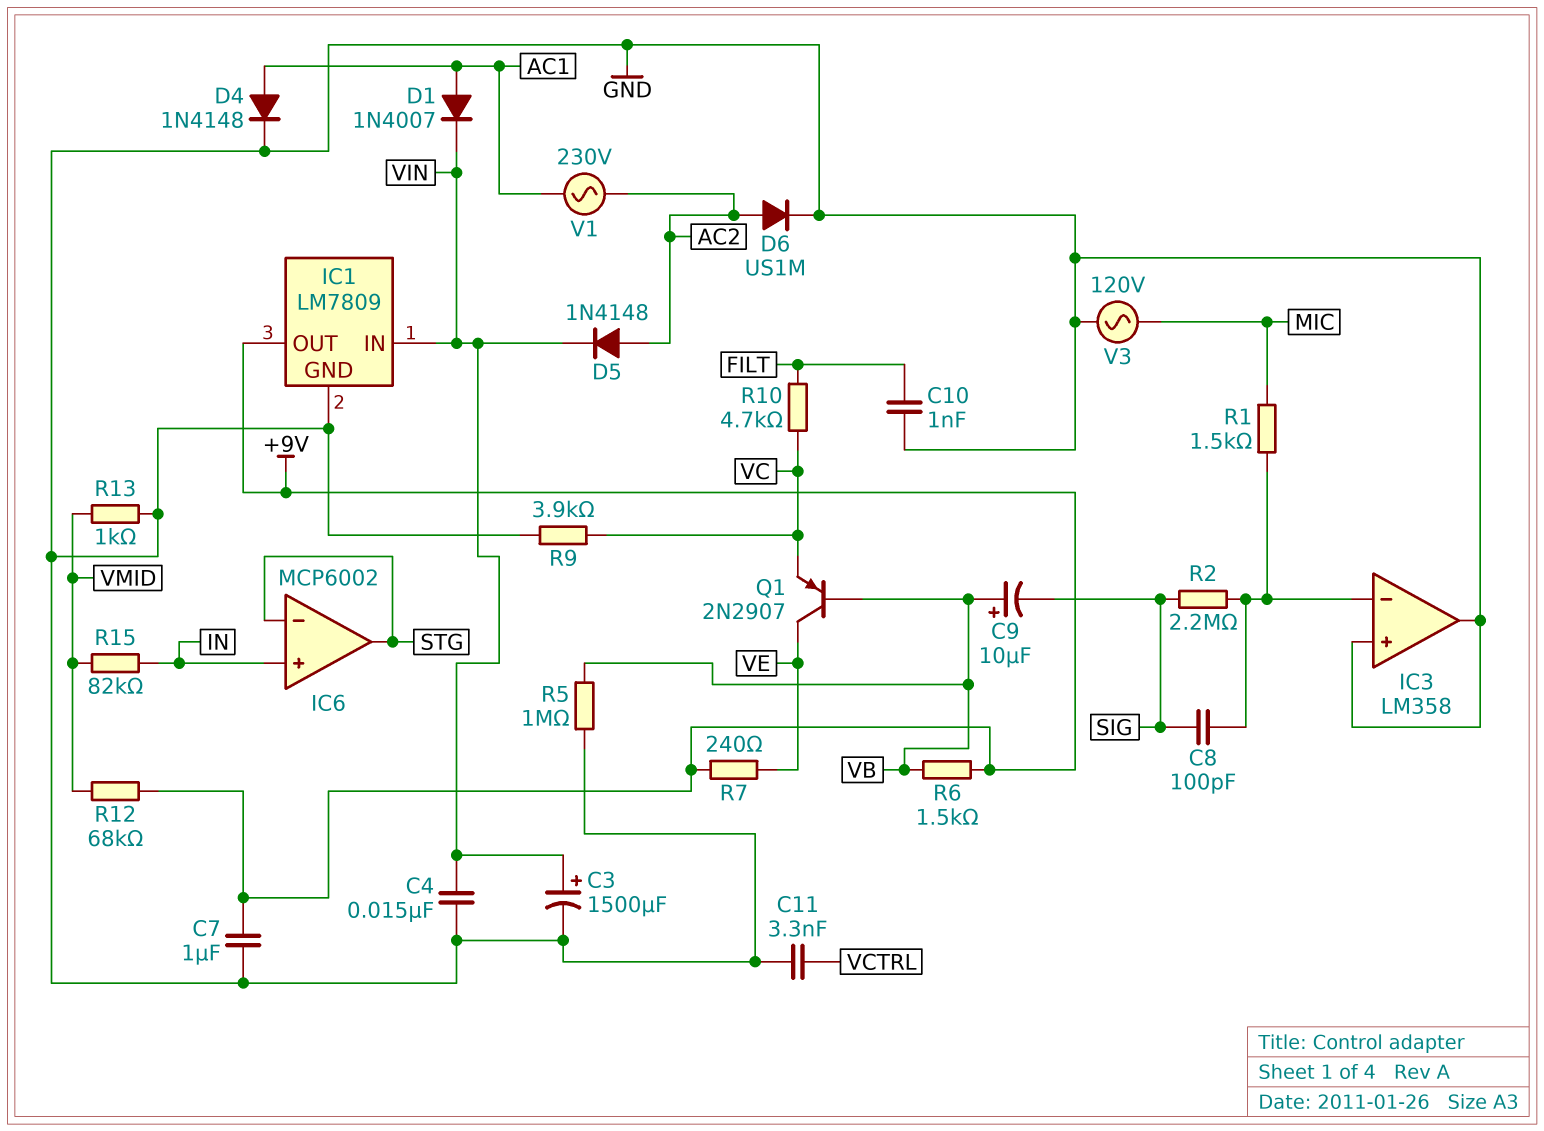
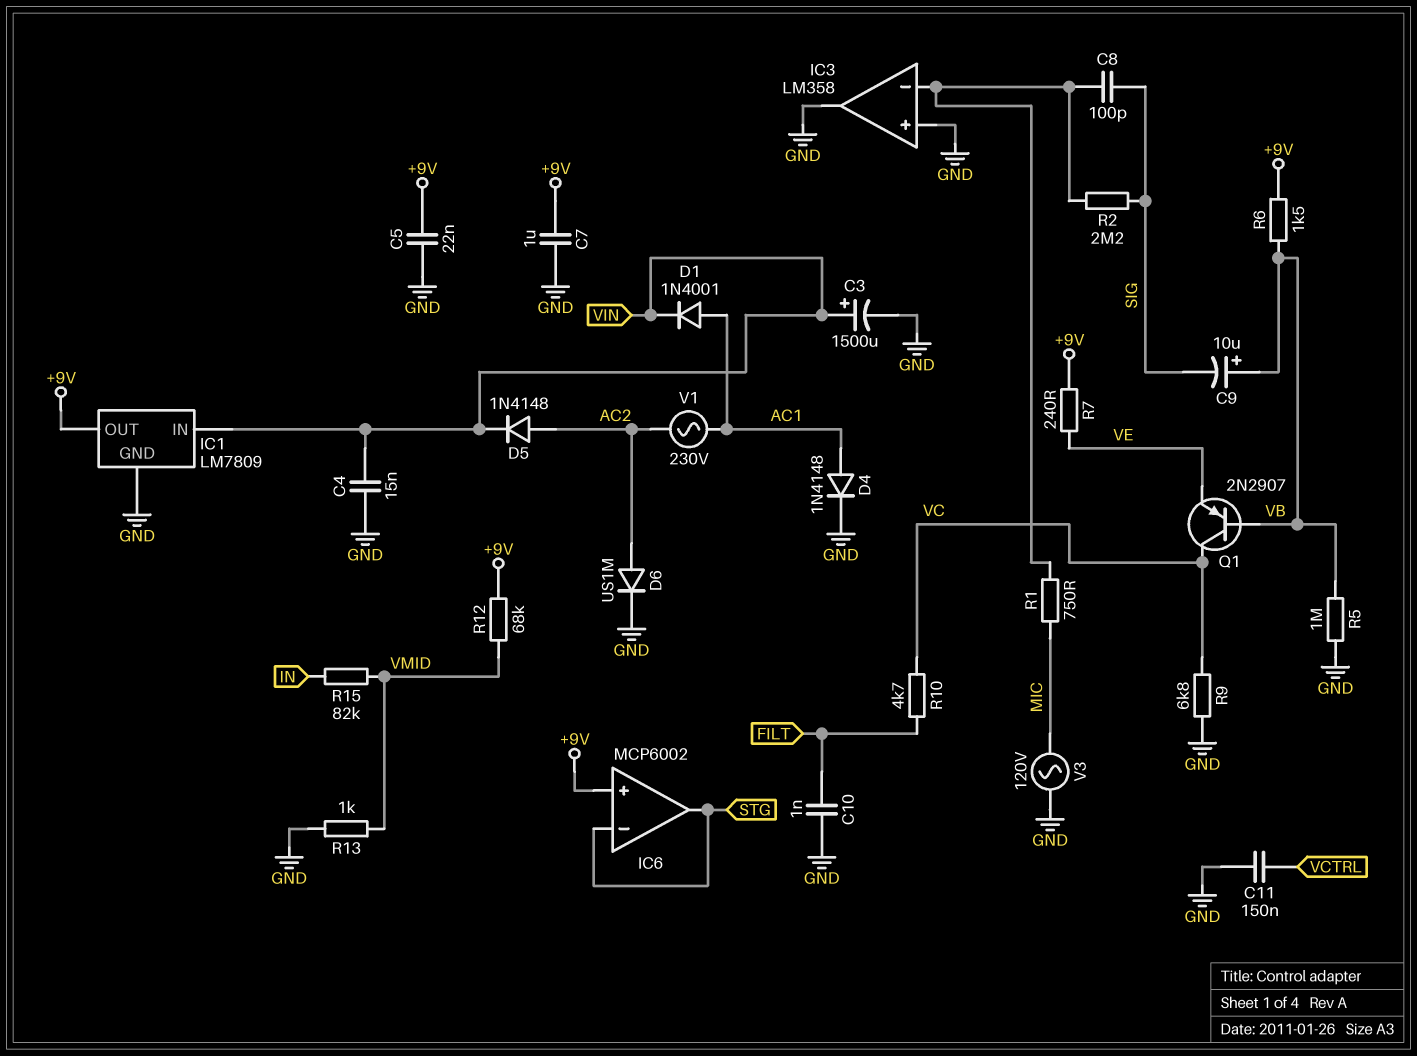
C5: none -> 22nF (+9V, GND)
C11: 3.3nF (GND, VCTRL) -> 150nF (GND, VCTRL)
D1: diode 1N4007 (A AC1, K VIN) -> diode 1N4001 (A AC1, K VIN)
IC6 pin in+: IN -> +9V
Q1: PNP 2N2907 (B VB, C VE, E VC) -> PNP 2N2907 (B VB, C VC, E VE)
R1: 1.5k (IC3/in-, MIC) -> 750 (IC3/in-, MIC)
R9: 3.9k (GND, VC) -> 6.8k (GND, VC)

